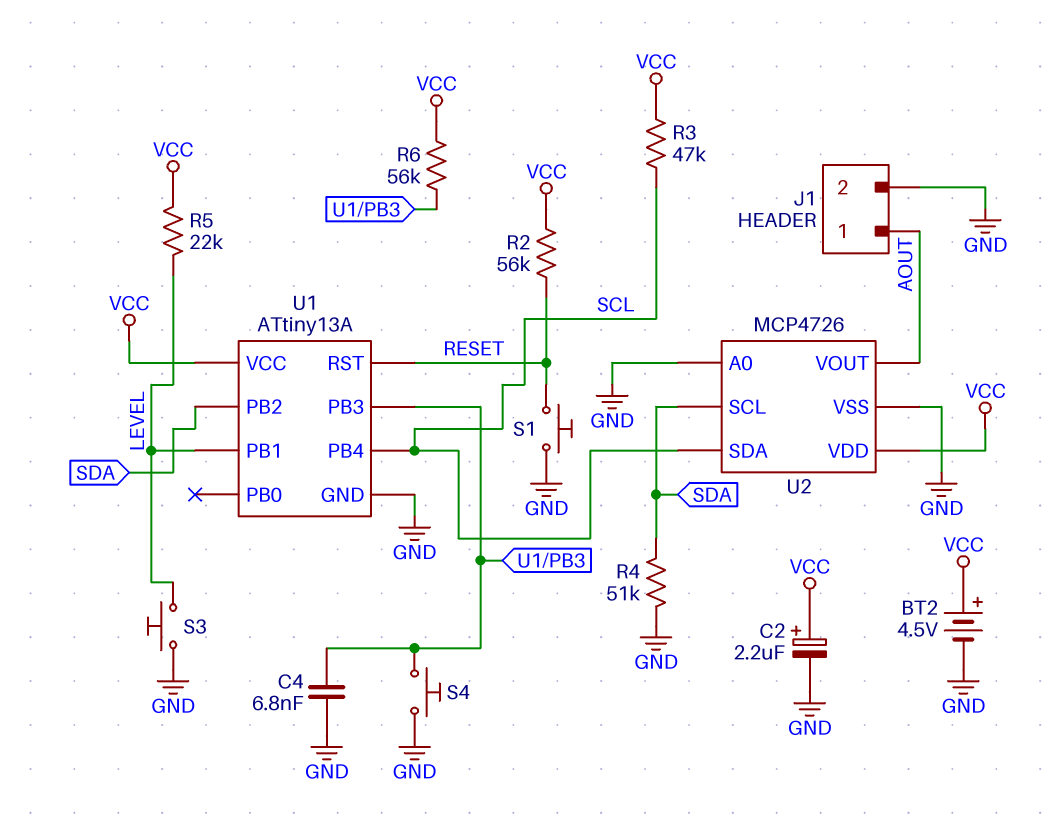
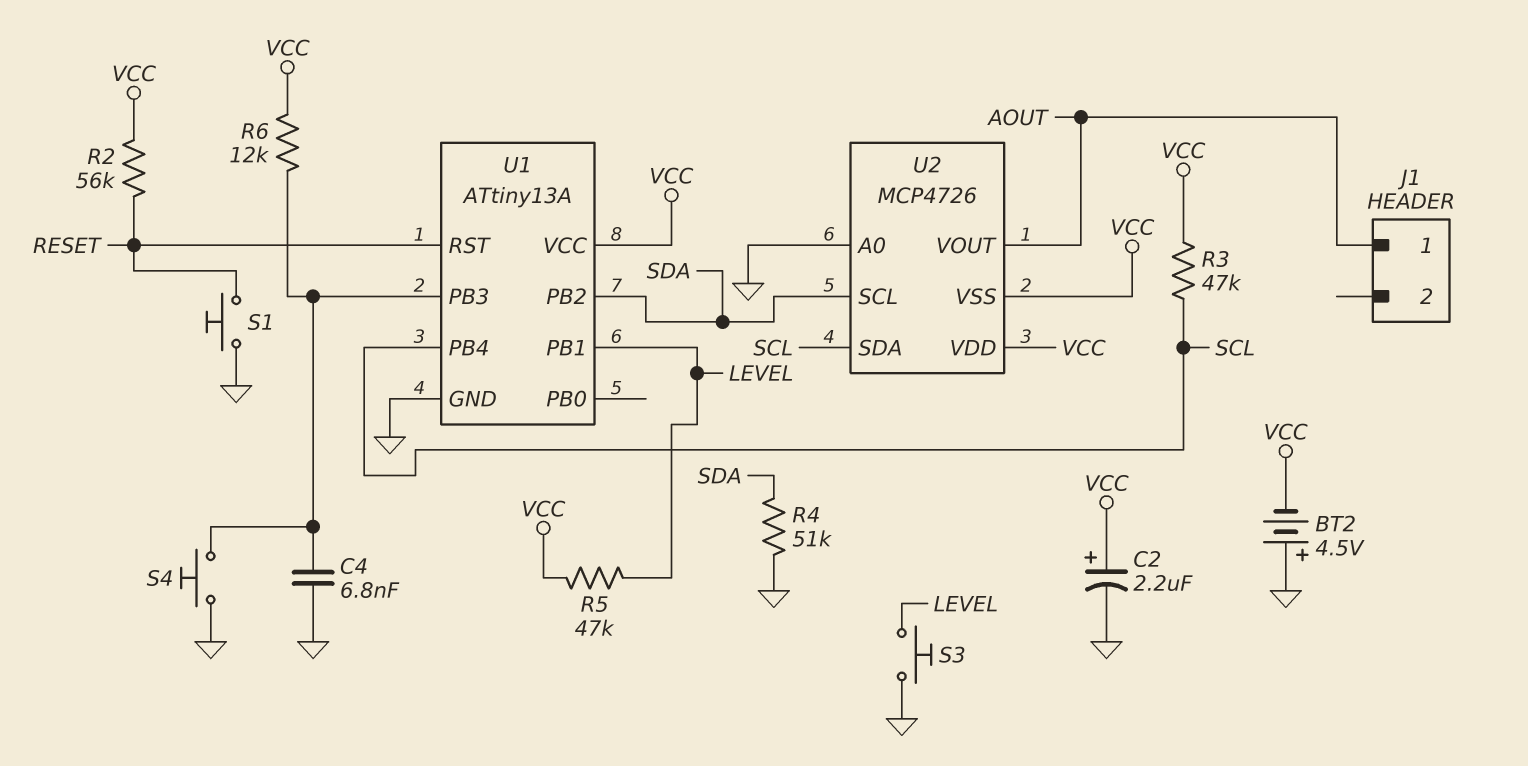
BT2: 4.5V (plus VCC, minus GND) -> 4.5V (plus GND, minus VCC)
J1 pin 2: GND -> none
R5: 22k (LEVEL, VCC) -> 47k (LEVEL, VCC)
R6: 56k (U1/PB3, VCC) -> 12k (U1/PB3, VCC)
U2 pin VSS: GND -> VCC

